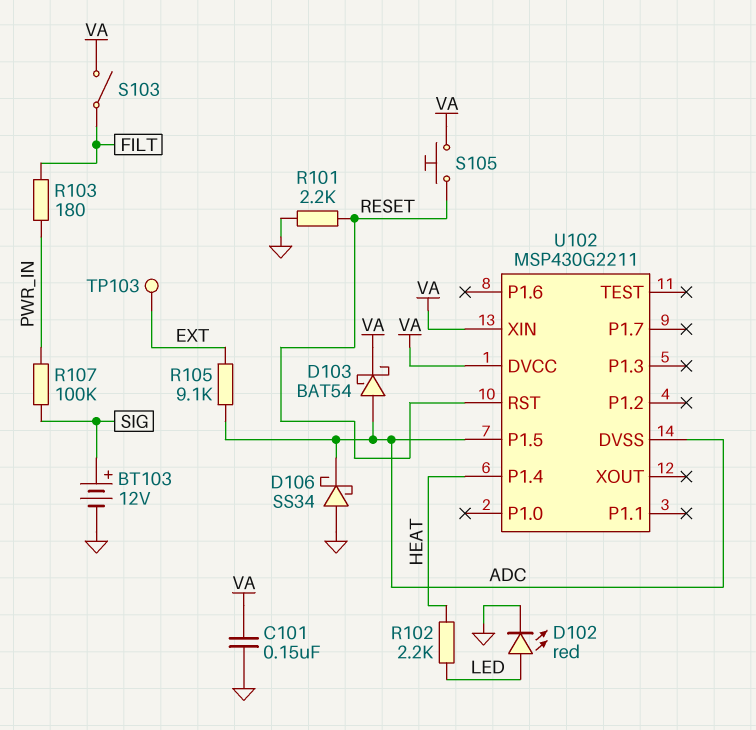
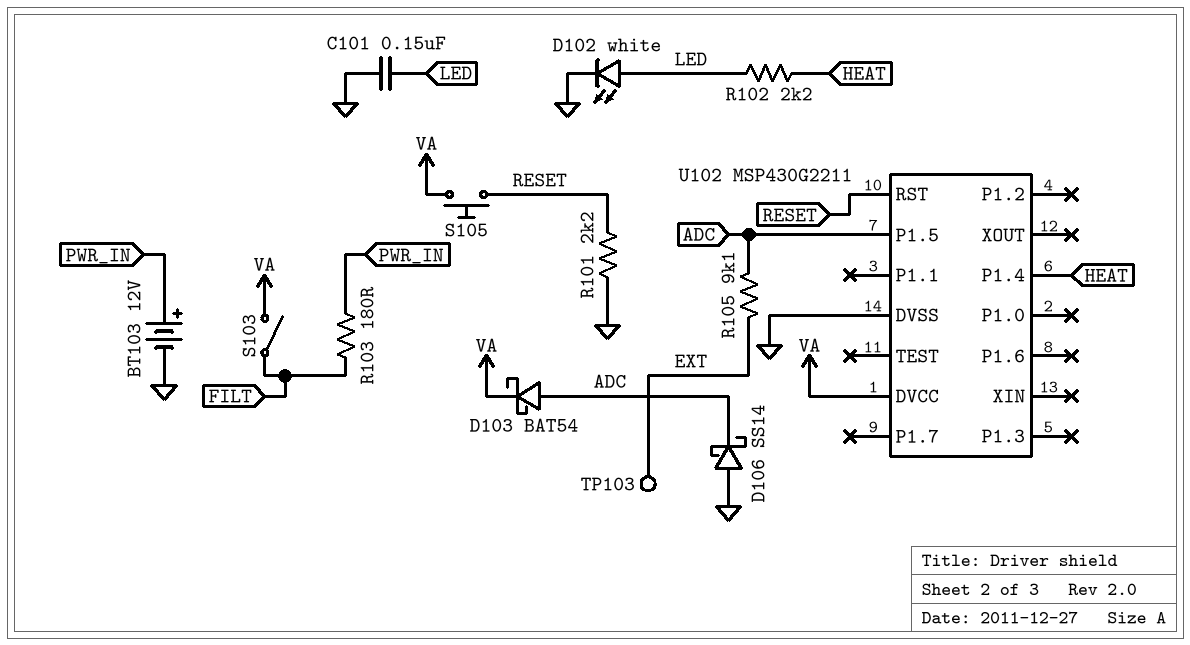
BT103: 12V (plus SIG, minus GND) -> 12V (plus PWR_IN, minus GND)
C101: 150nF (GND, VA) -> 150nF (GND, LED)
D102: LED red (A LED, K GND) -> LED white (A LED, K GND)
D106: schottky SS34 (A GND, K ADC) -> schottky SS14 (A GND, K ADC)
R107: 100k (PWR_IN, SIG) -> none
U102 pin DVSS: ADC -> GND
U102 pin XIN: VA -> none

